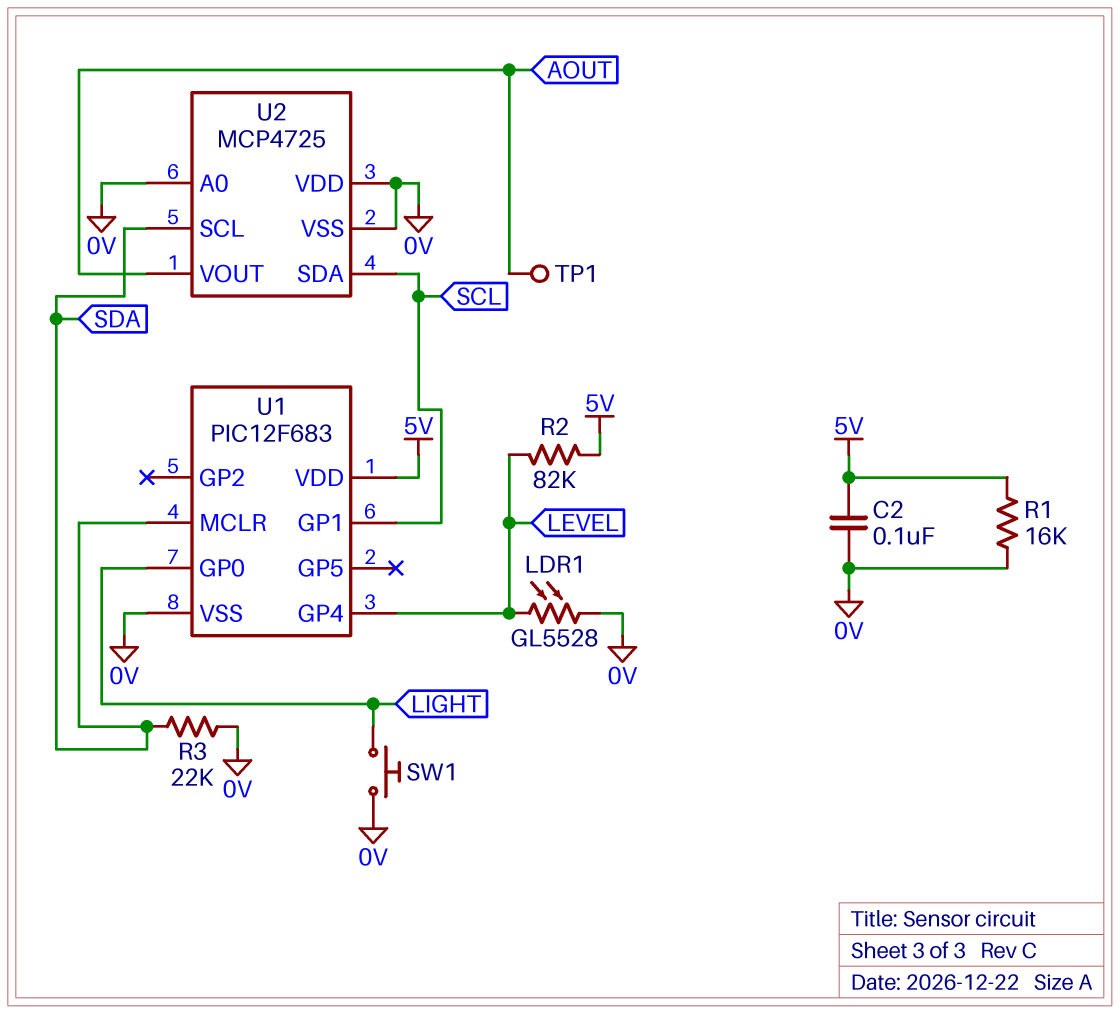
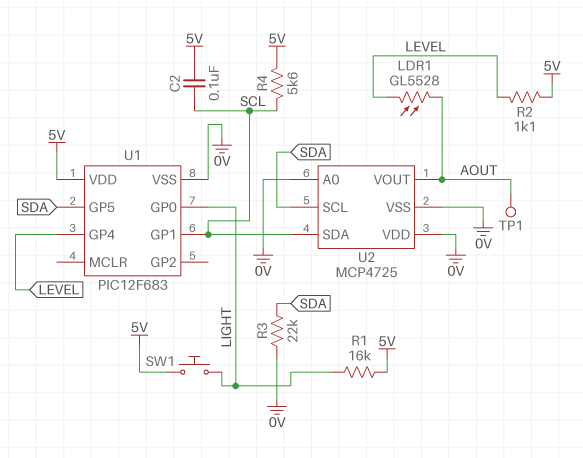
C2: 100nF (0V, 5V) -> 100nF (5V, SCL)
LDR1: GL5528 (0V, LEVEL) -> GL5528 (AOUT, LEVEL)
R1: 16k (0V, 5V) -> 16k (5V, LIGHT)
R2: 82k (5V, LEVEL) -> 1.1k (5V, LEVEL)
R4: none -> 5.6k (5V, SCL)
SW1: button (0V, LIGHT) -> button (5V, LIGHT)
U1 pin GP5: none -> SDA
U1 pin MCLR: SDA -> none

